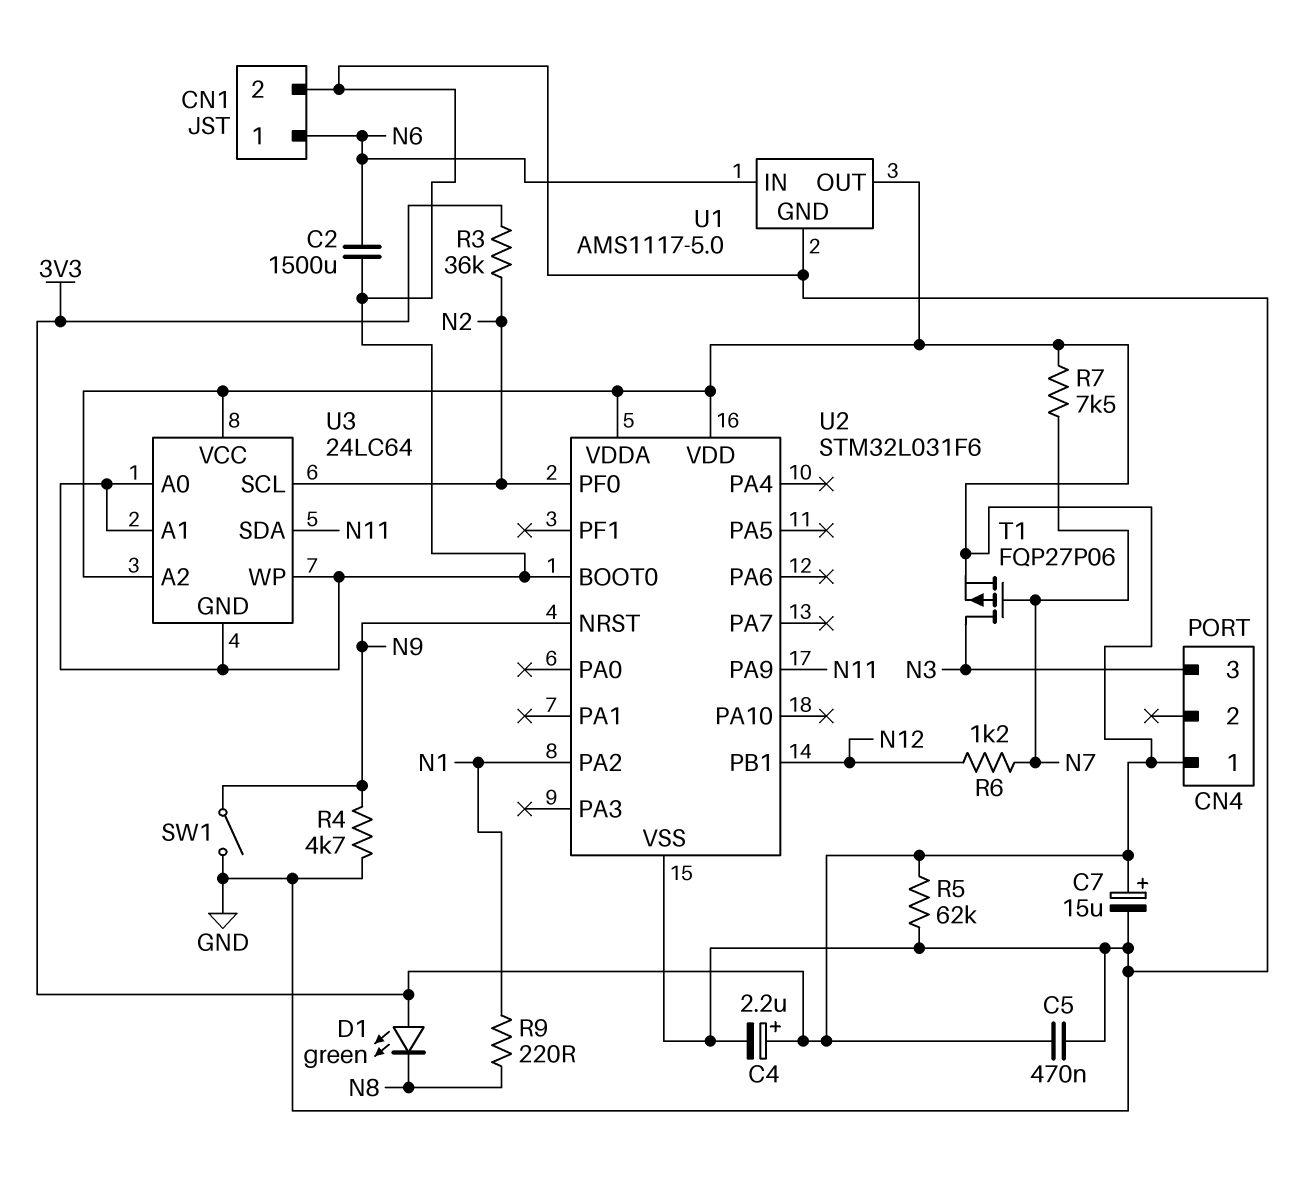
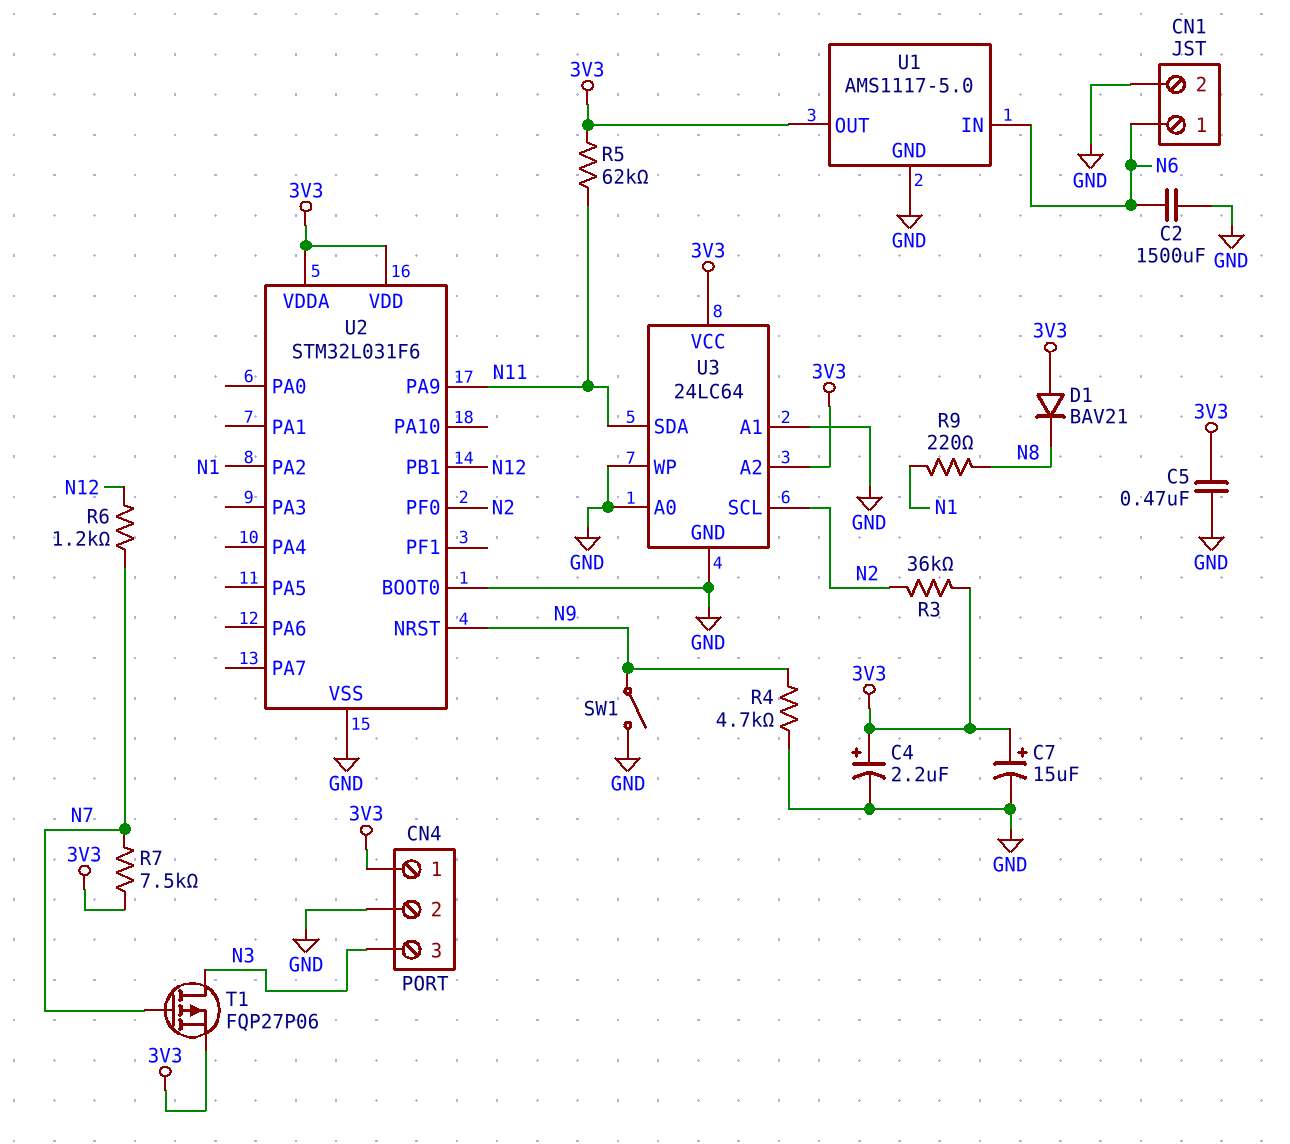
CN4 pin 2: none -> GND
D1: LED green (A 3V3, K N8) -> diode BAV21 (A 3V3, K N8)
R5: 62k (3V3, GND) -> 62k (3V3, N11)

